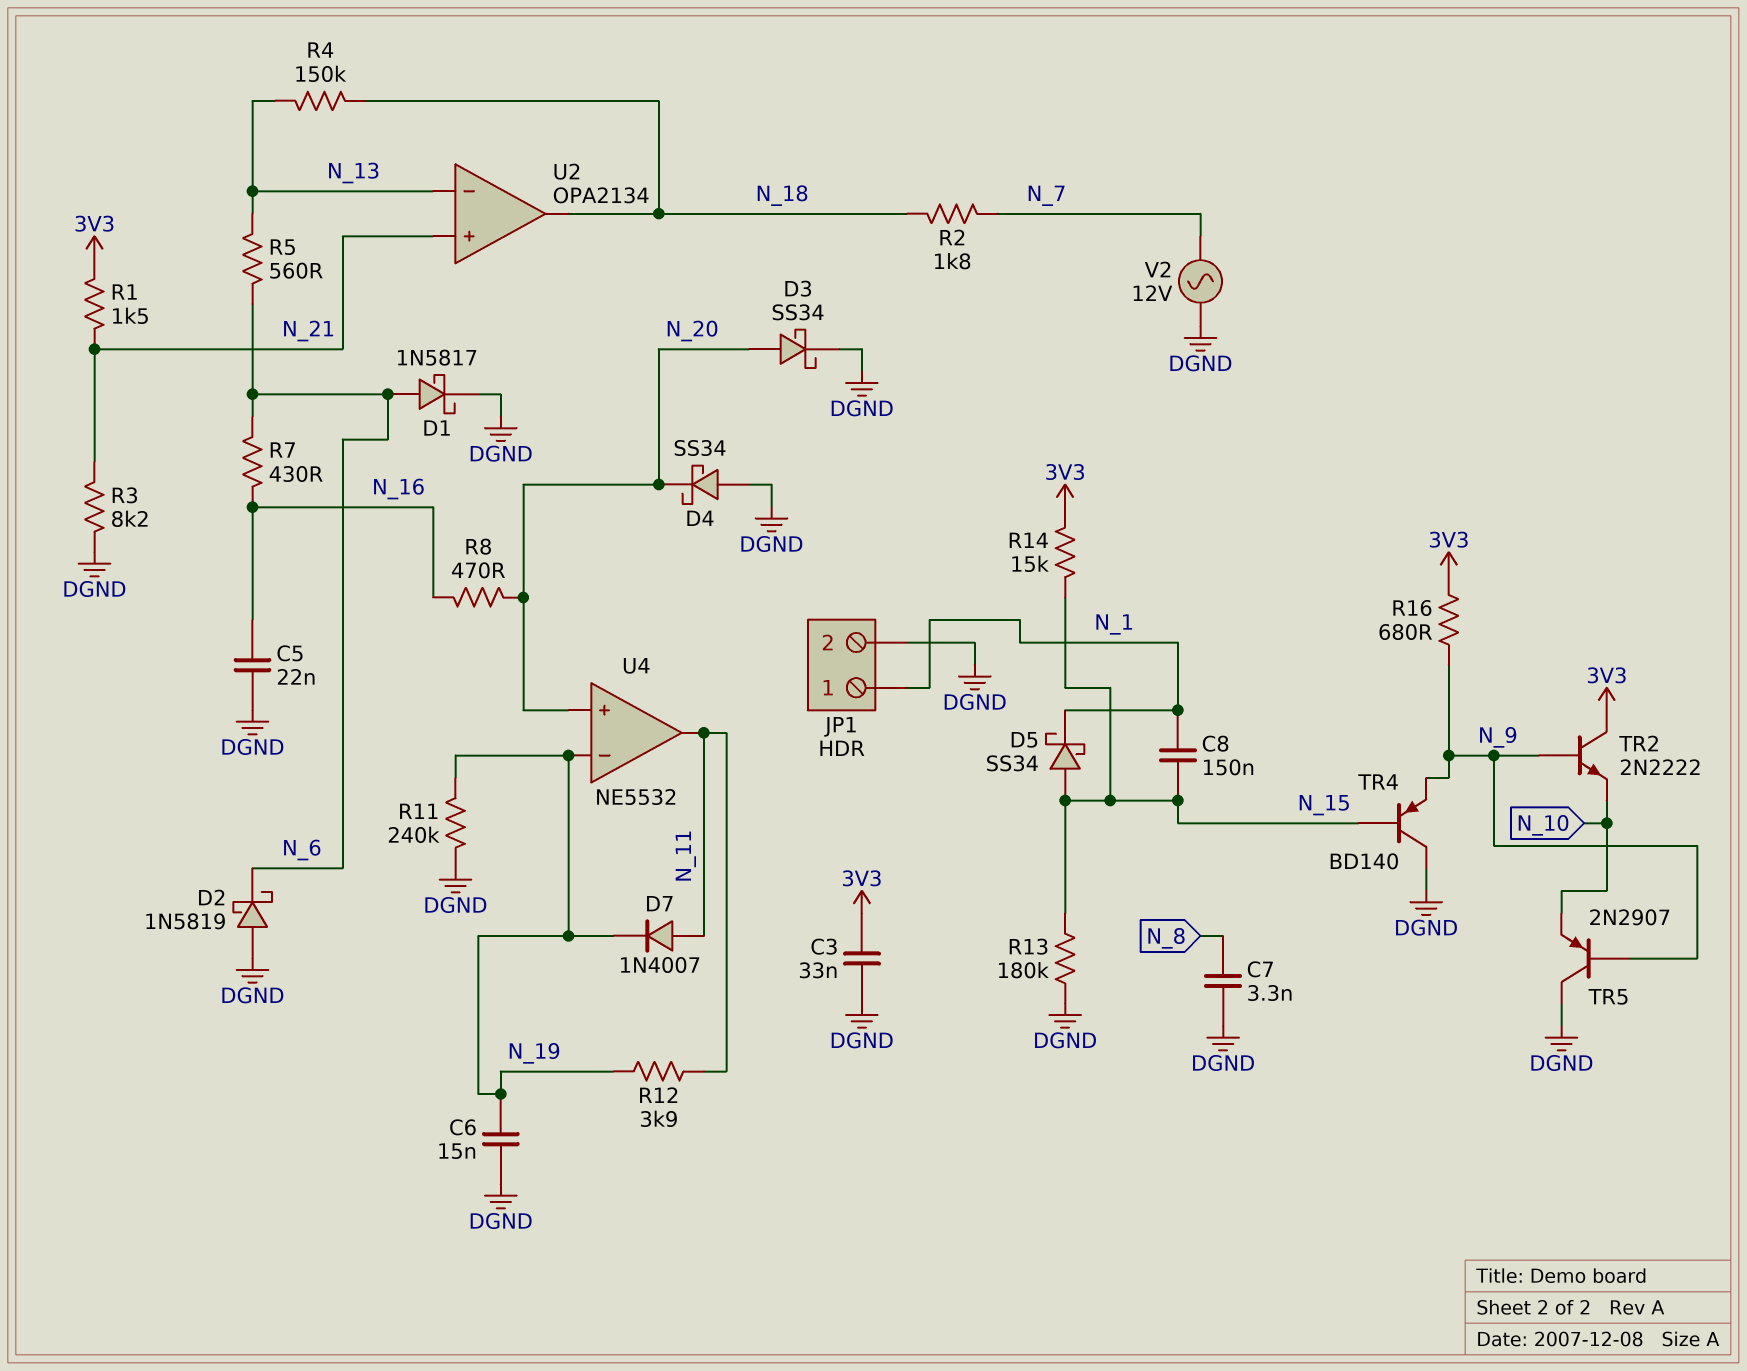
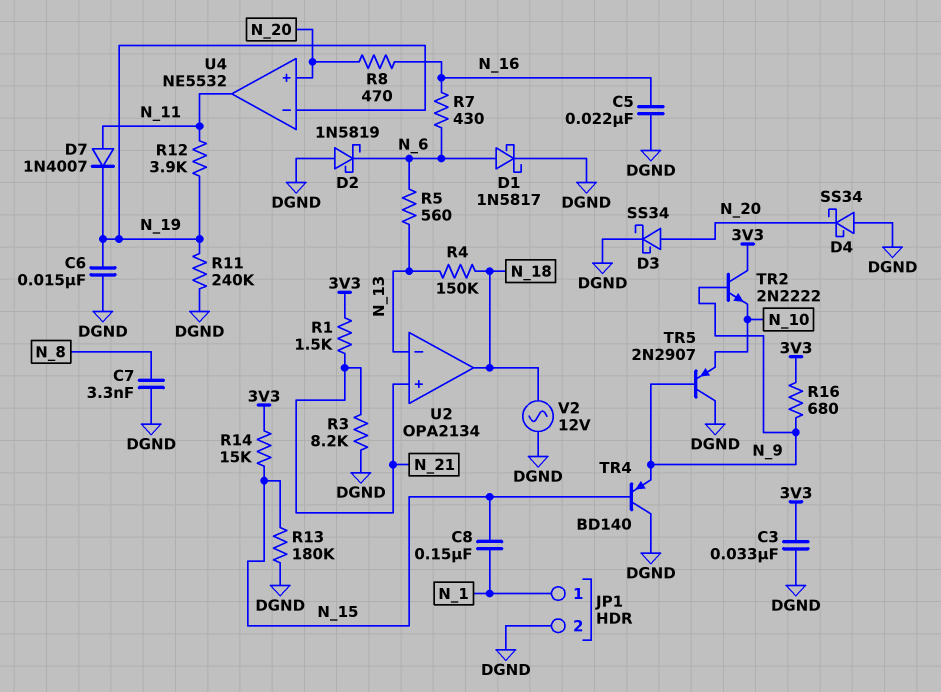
D5: schottky SS34 (A N_15, K N_1) -> none
R2: 1.8k (N_7, N_18) -> none
V2: AC 12V (DGND, N_7) -> AC 12V (DGND, N_18)

